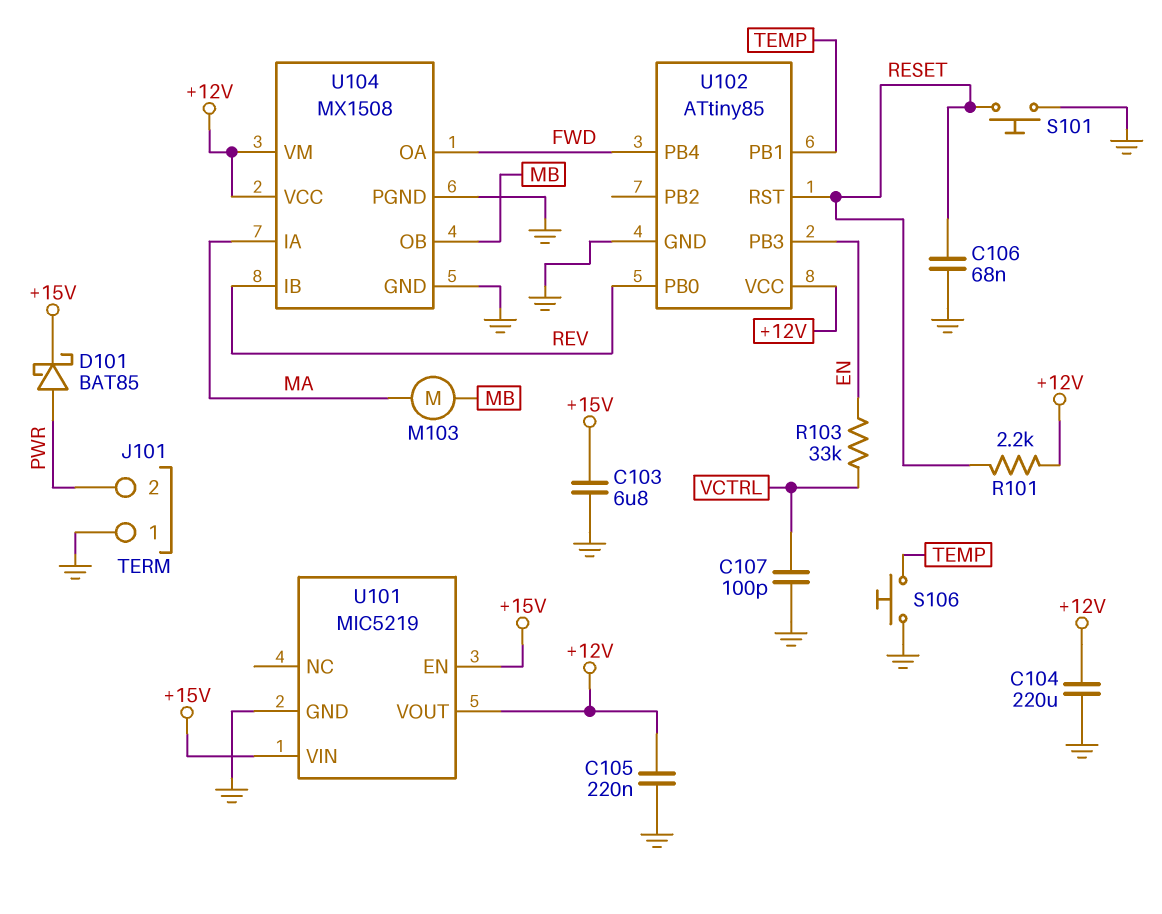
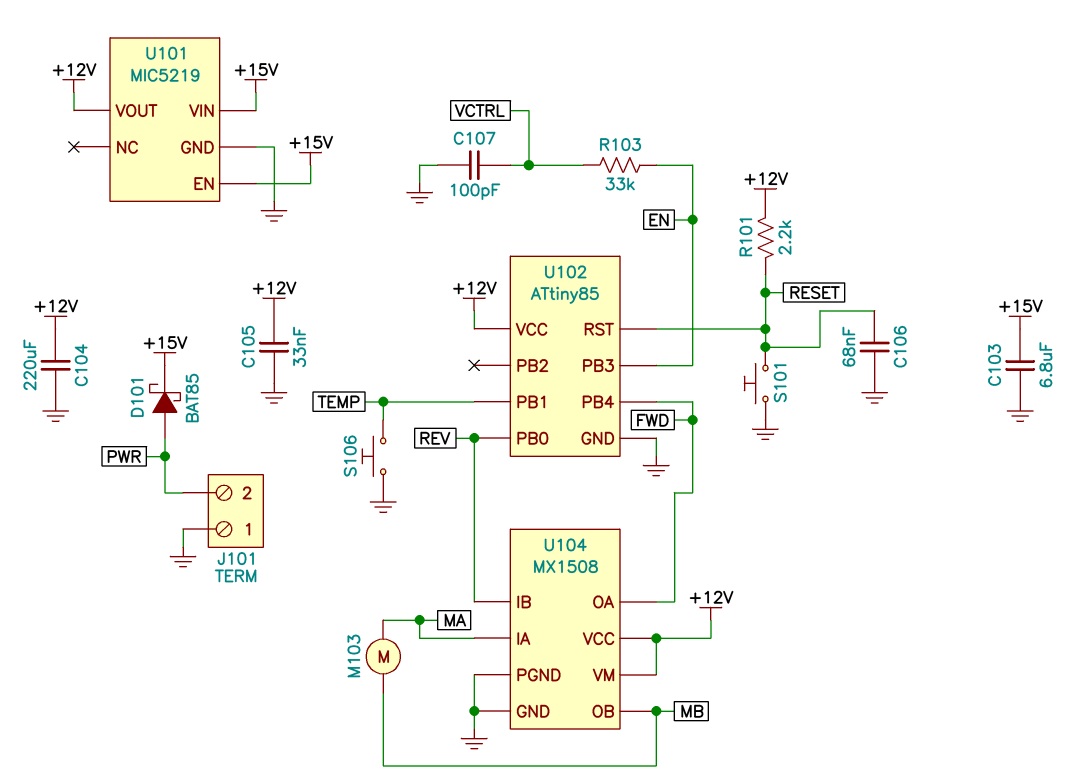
C105: 220nF (+12V, GND) -> 33nF (+12V, GND)

